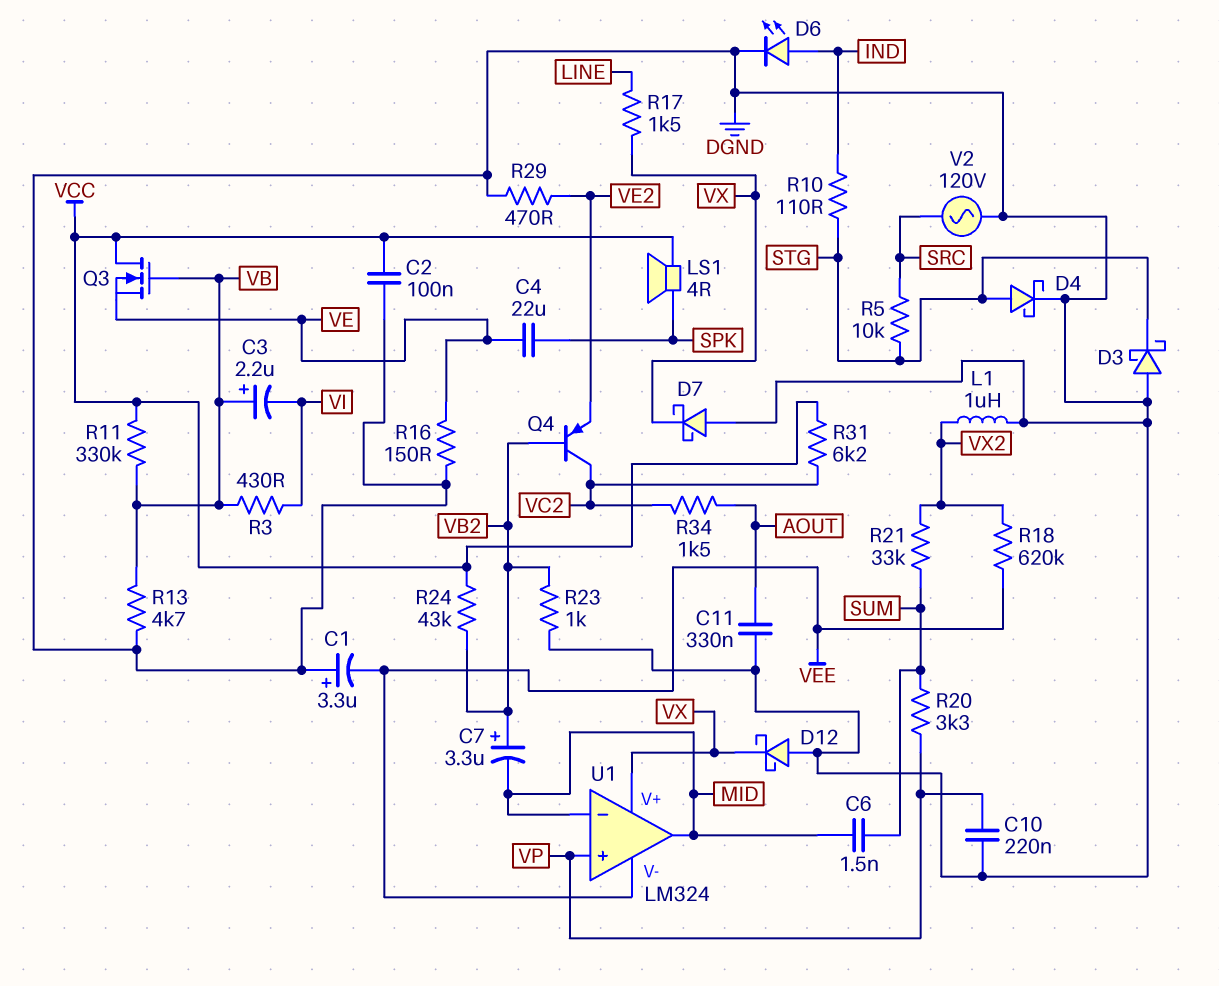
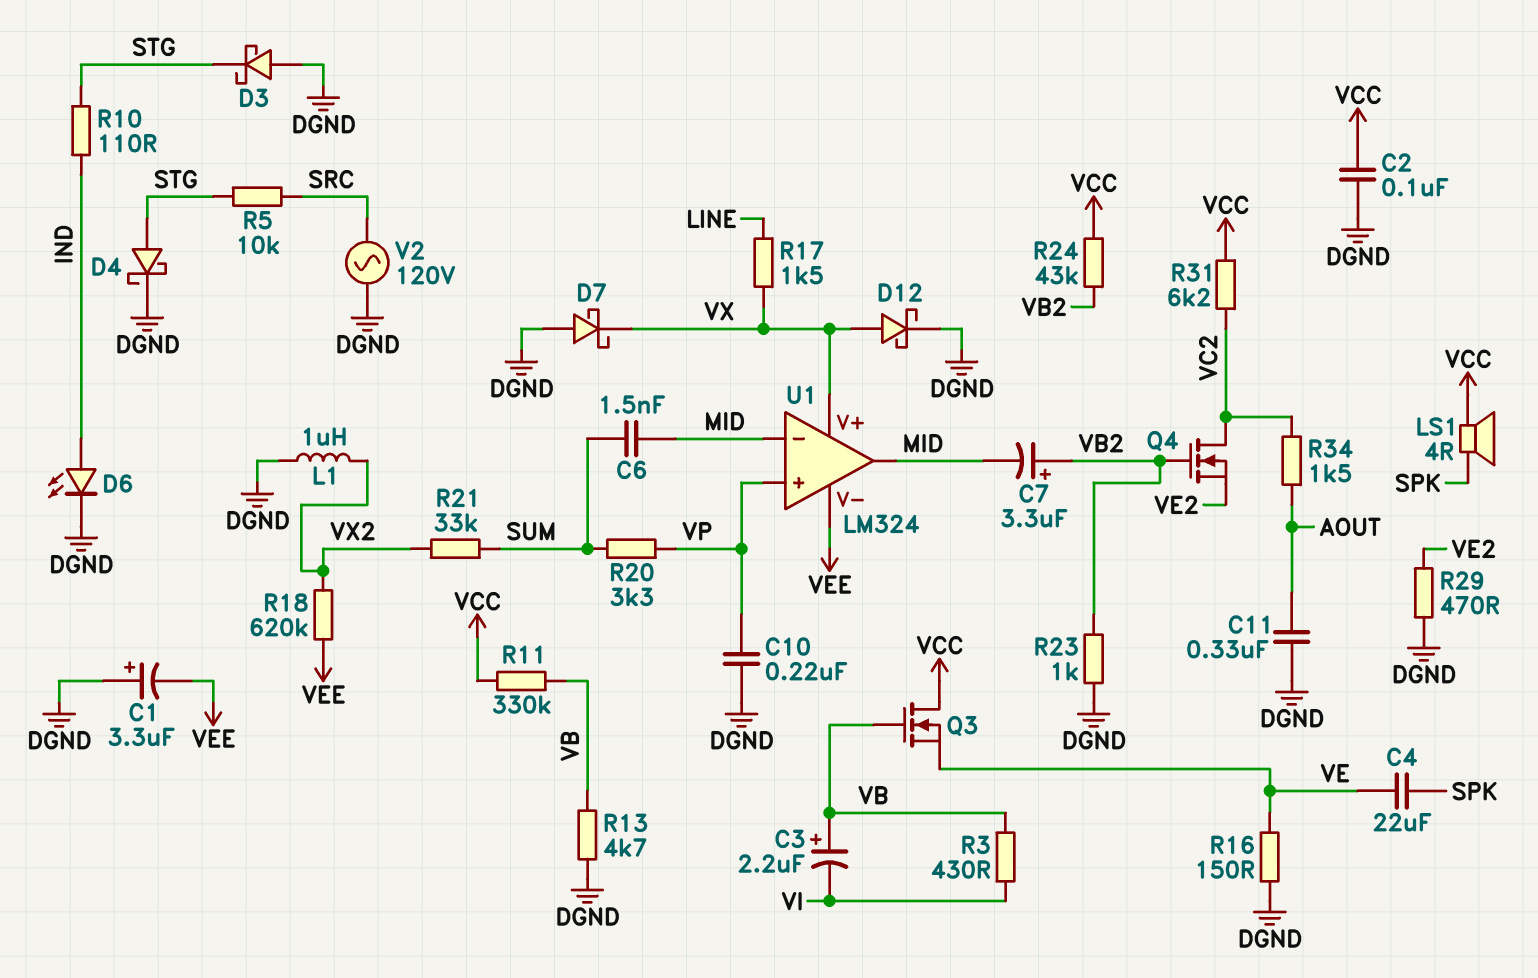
D12: schottky (A DGND, K VX) -> schottky (A VX, K DGND)
Q4: PNP (B VB2, C VC2, E VE2) -> NMOS (G VB2, D VC2, S VE2)

